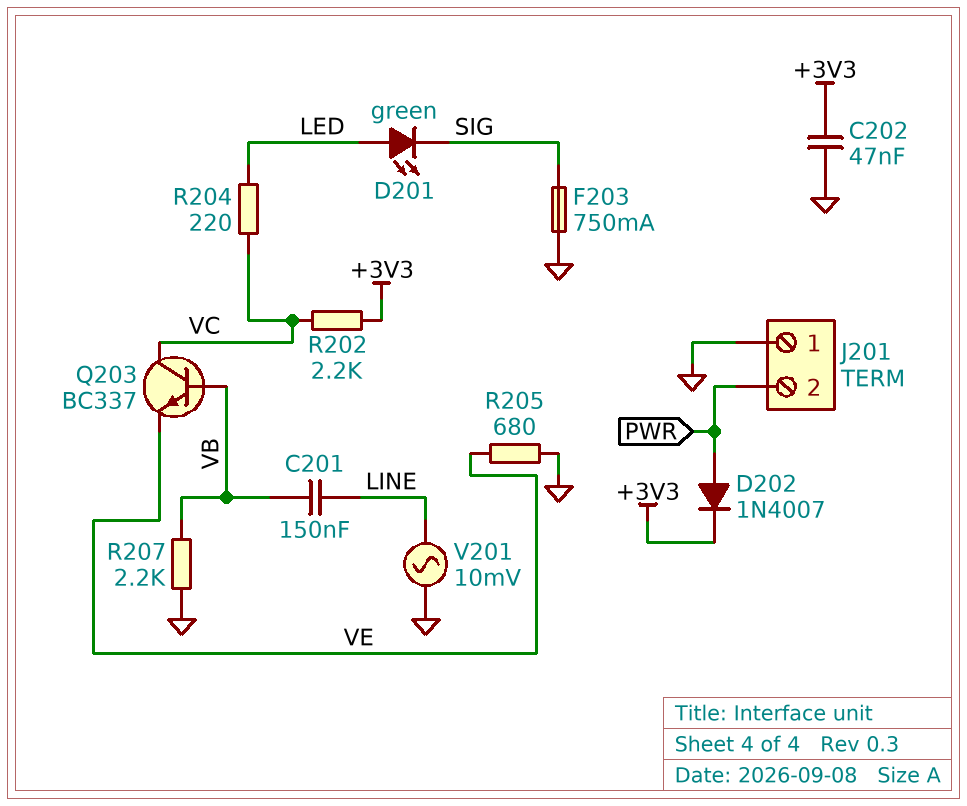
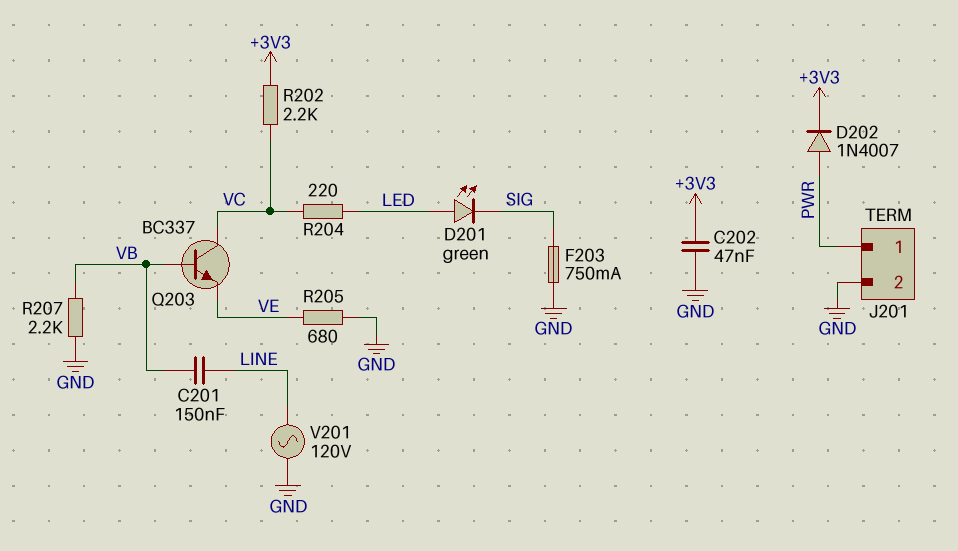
J201 pin 1: GND -> PWR
J201 pin 2: PWR -> GND
V201: AC 10mV (GND, LINE) -> AC 120V (GND, LINE)

